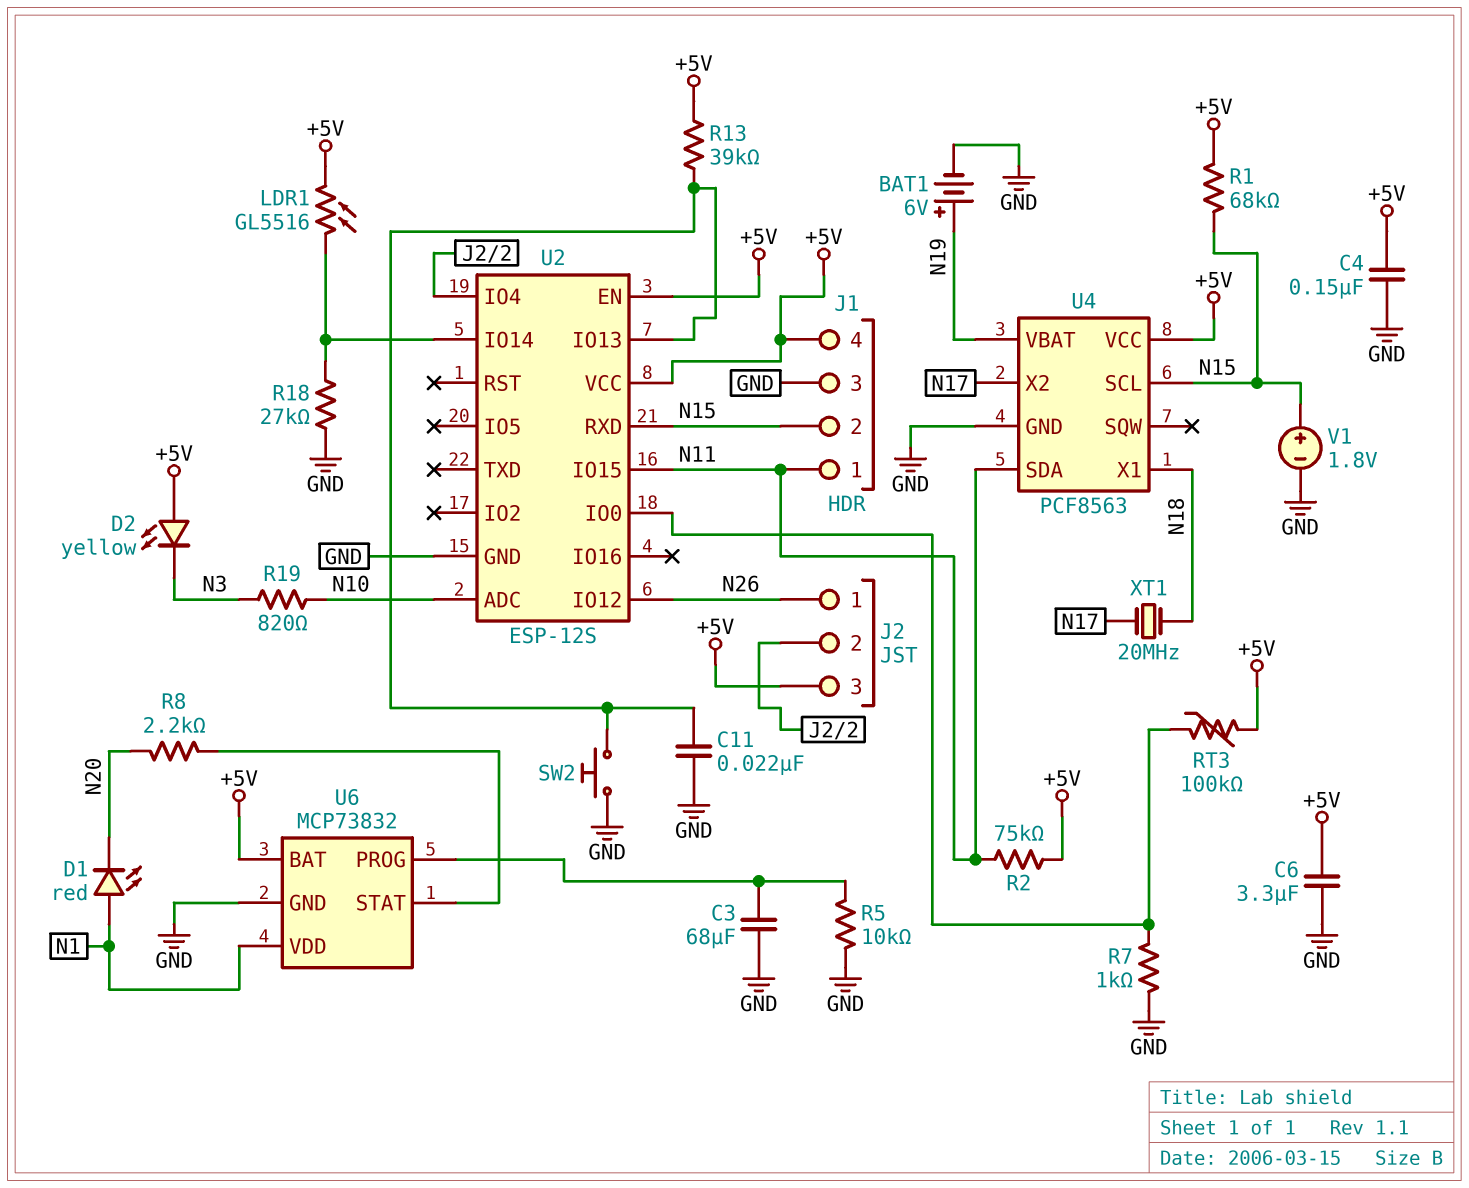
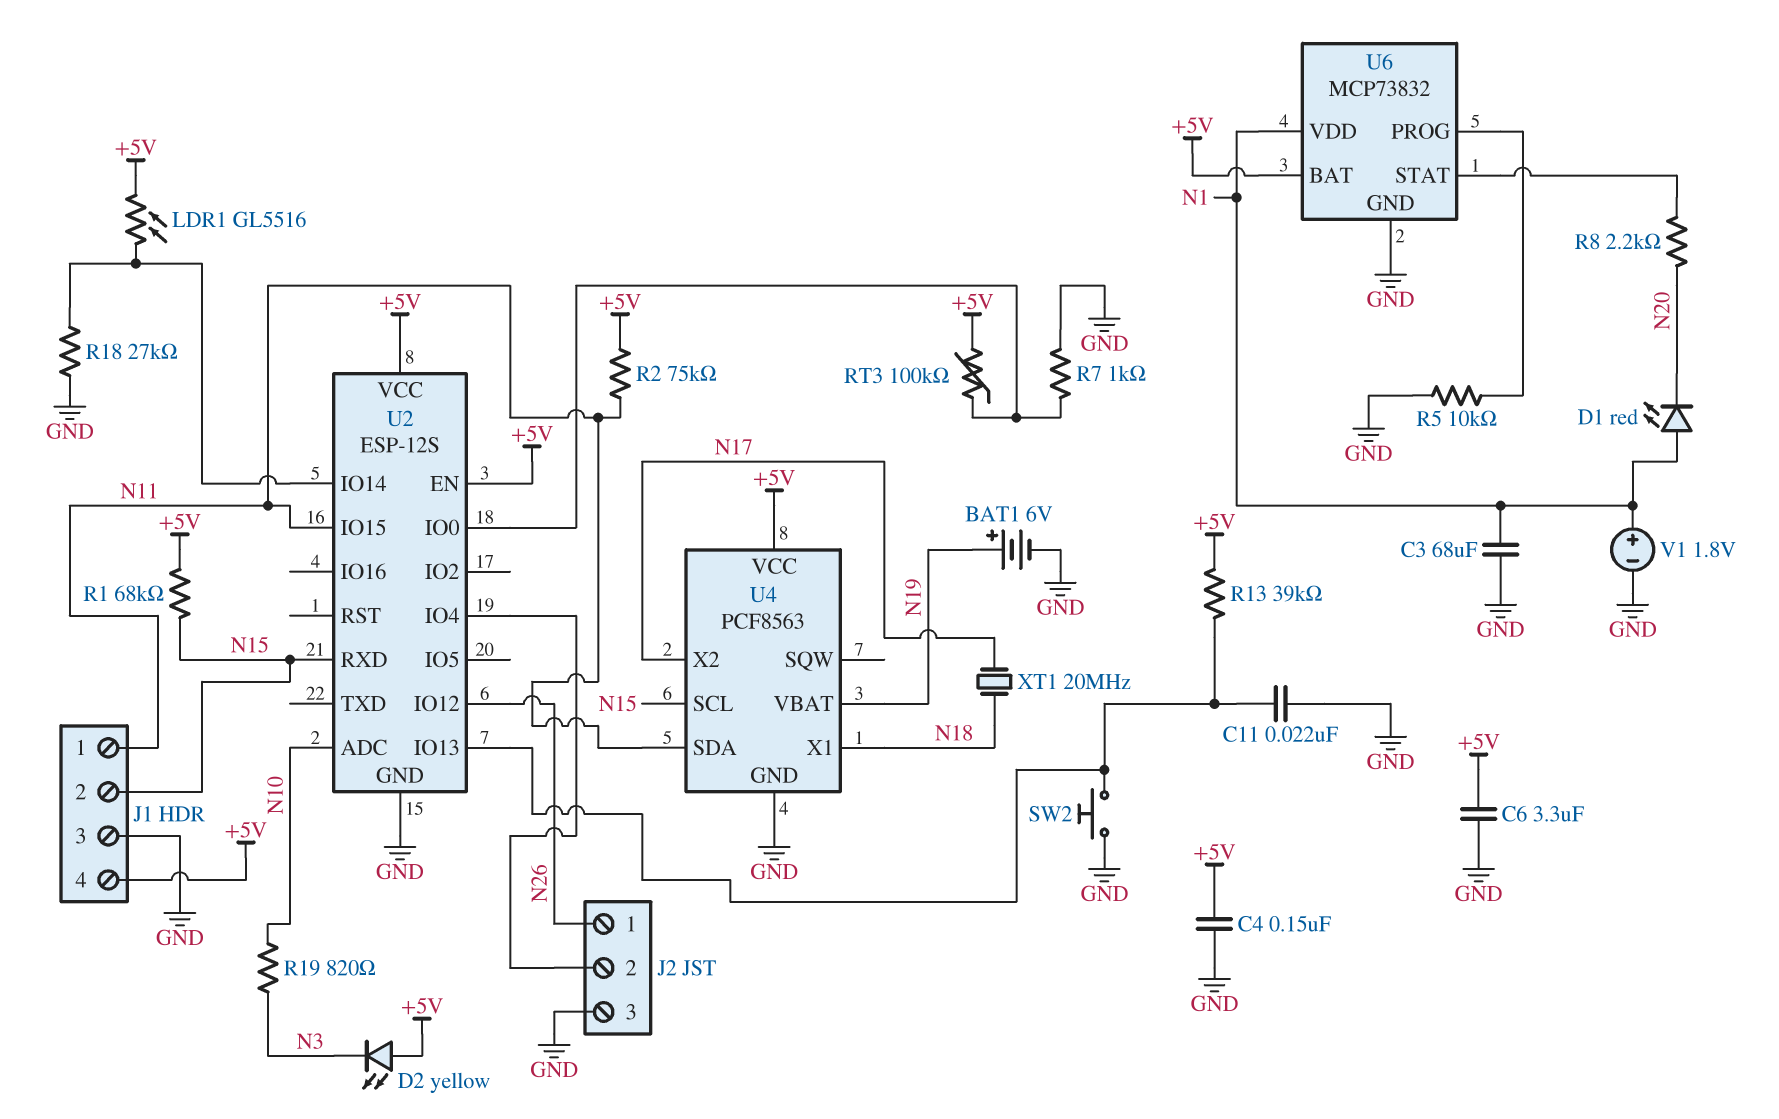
C3: 68uF (GND, U6/PROG) -> 68uF (GND, N1)
J2 pin 3: +5V -> GND
V1: 1.8V (plus N15, minus GND) -> 1.8V (plus N1, minus GND)

